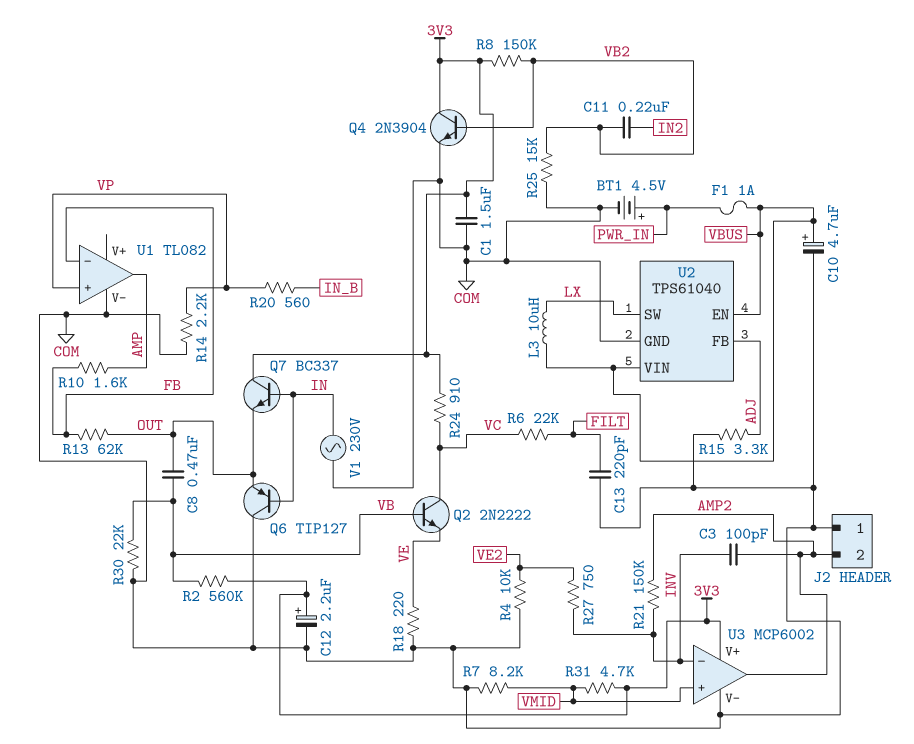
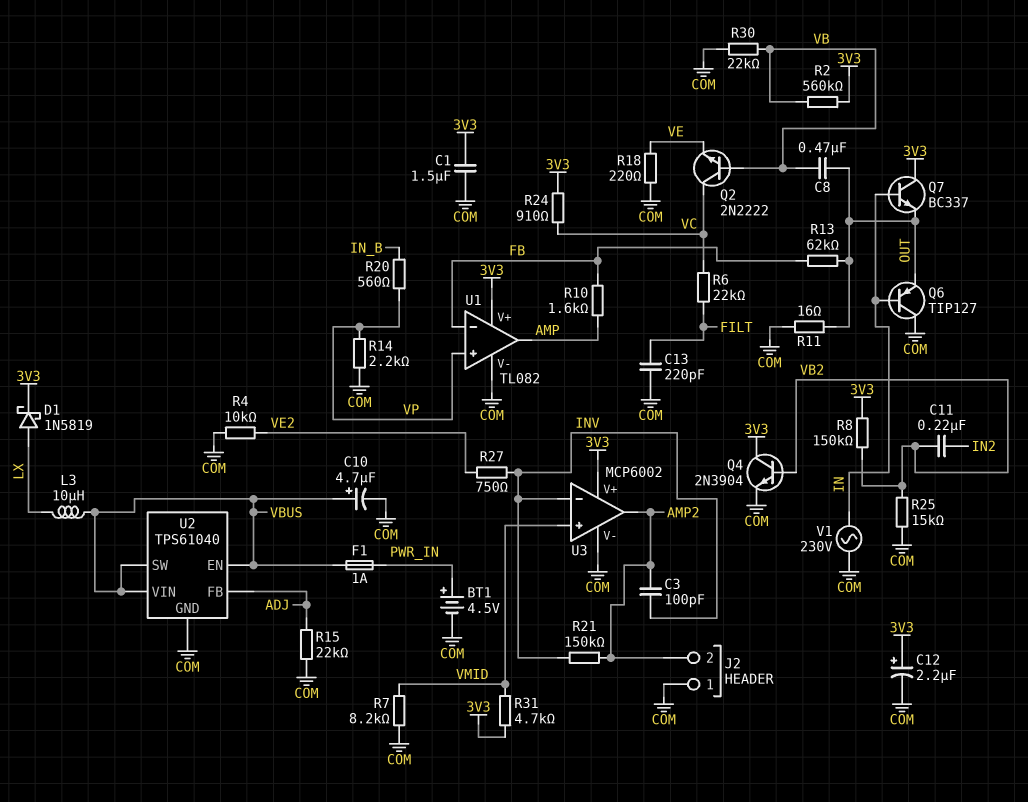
D1: none -> schottky 1N5819 (A LX, K 3V3)
R11: none -> 16 (COM, OUT)
R15: 3.3k (ADJ, COM) -> 22k (ADJ, COM)
U1 pin V+: none -> 3V3
U2 pin SW: LX -> VBUS

